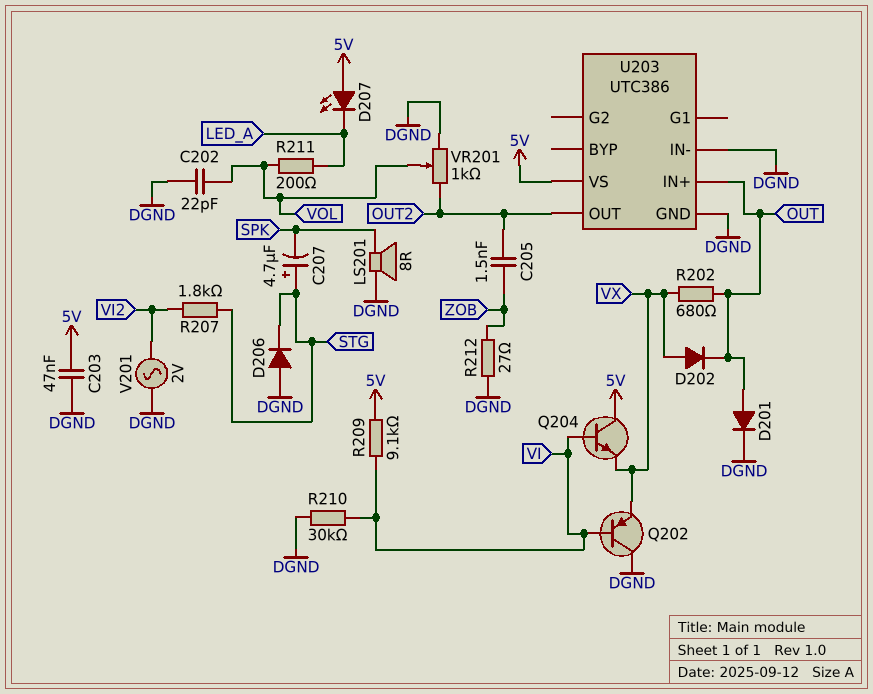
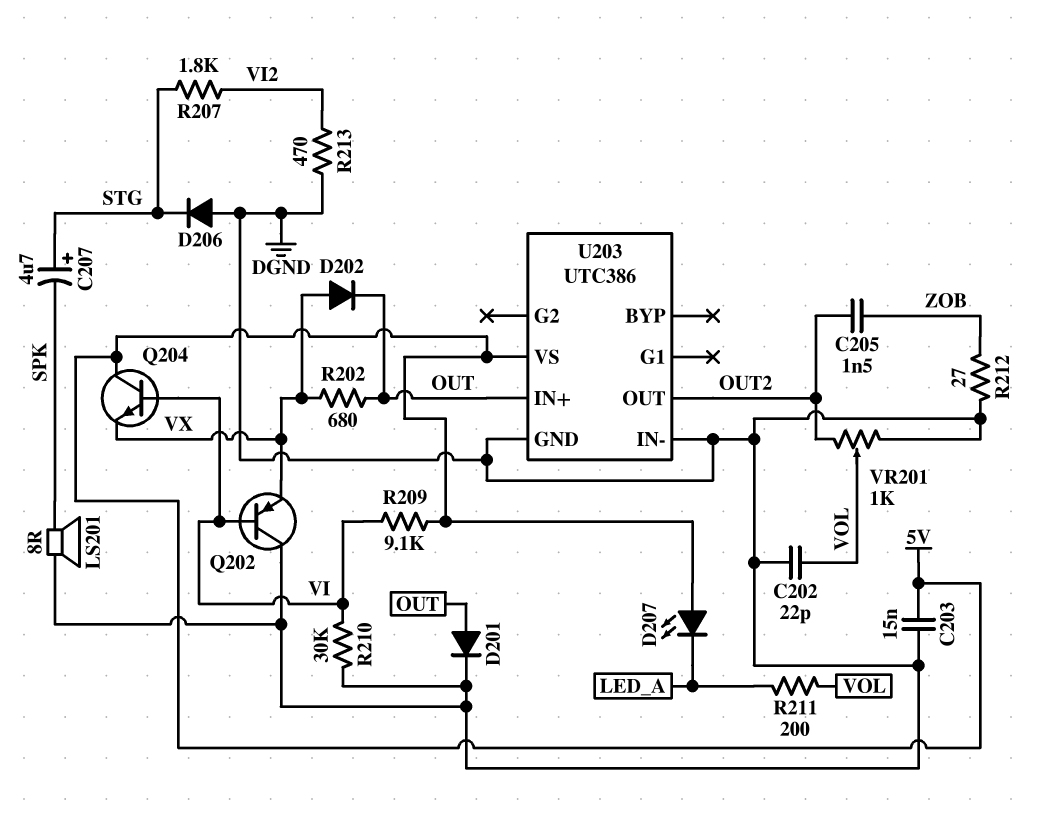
C203: 47nF (5V, DGND) -> 15nF (5V, DGND)
R213: none -> 470 (DGND, VI2)
V201: AC 2V (DGND, VI2) -> none

